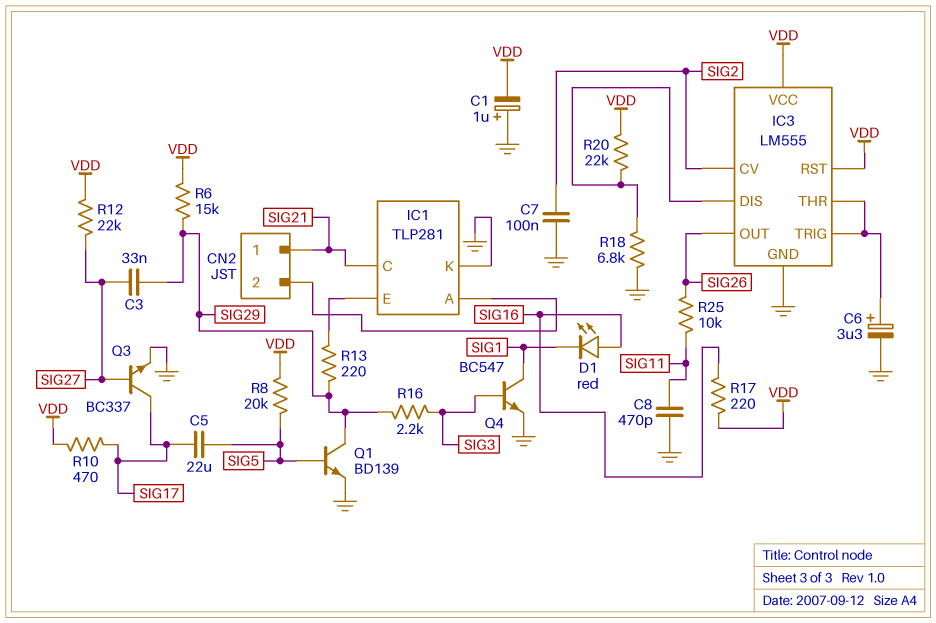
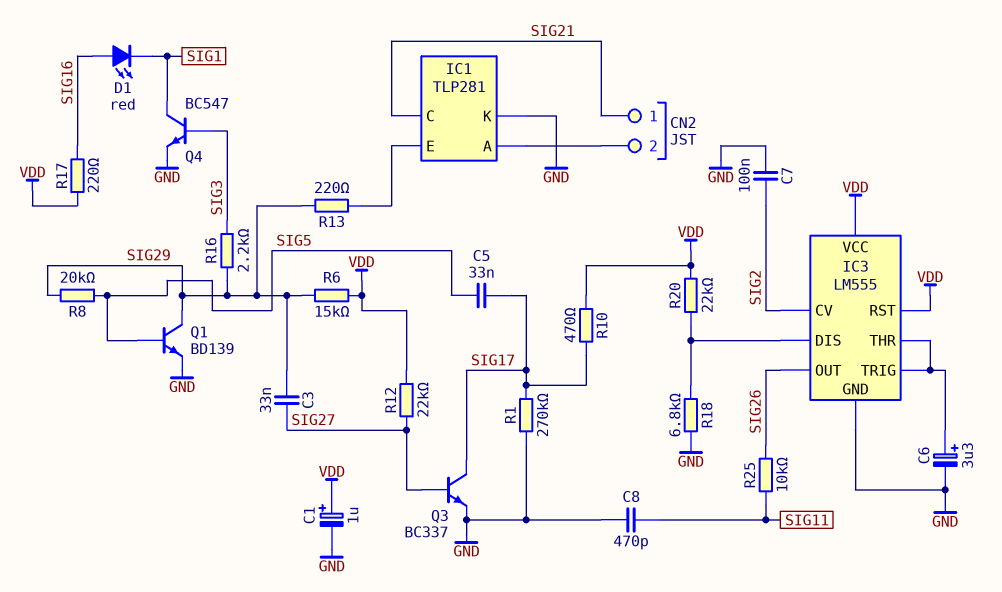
C1: 1uF (plus GND, minus VDD) -> 1uF (plus VDD, minus GND)
C5: 22uF (SIG5, SIG17) -> 33nF (SIG5, SIG17)
R1: none -> 270k (GND, SIG17)
R8: 20k (SIG5, VDD) -> 20k (SIG5, SIG29)

